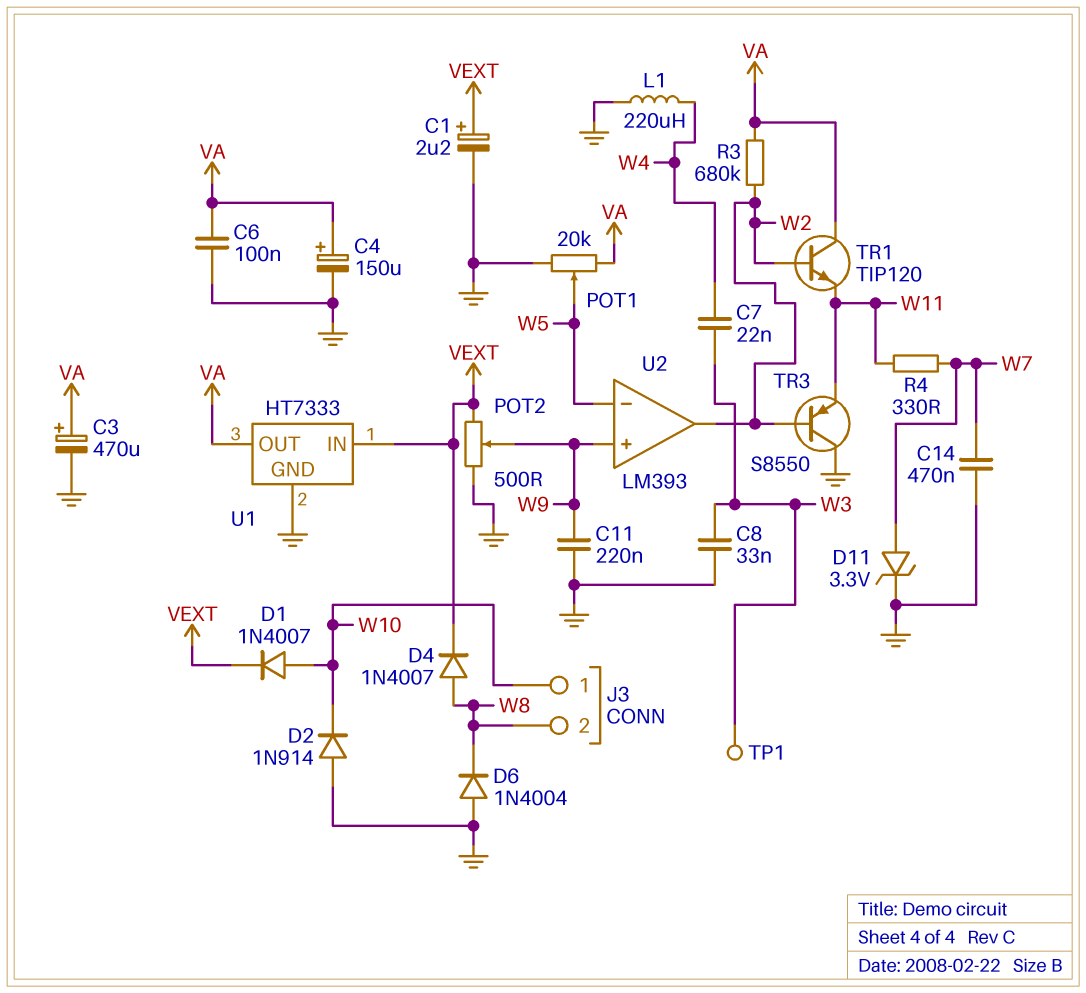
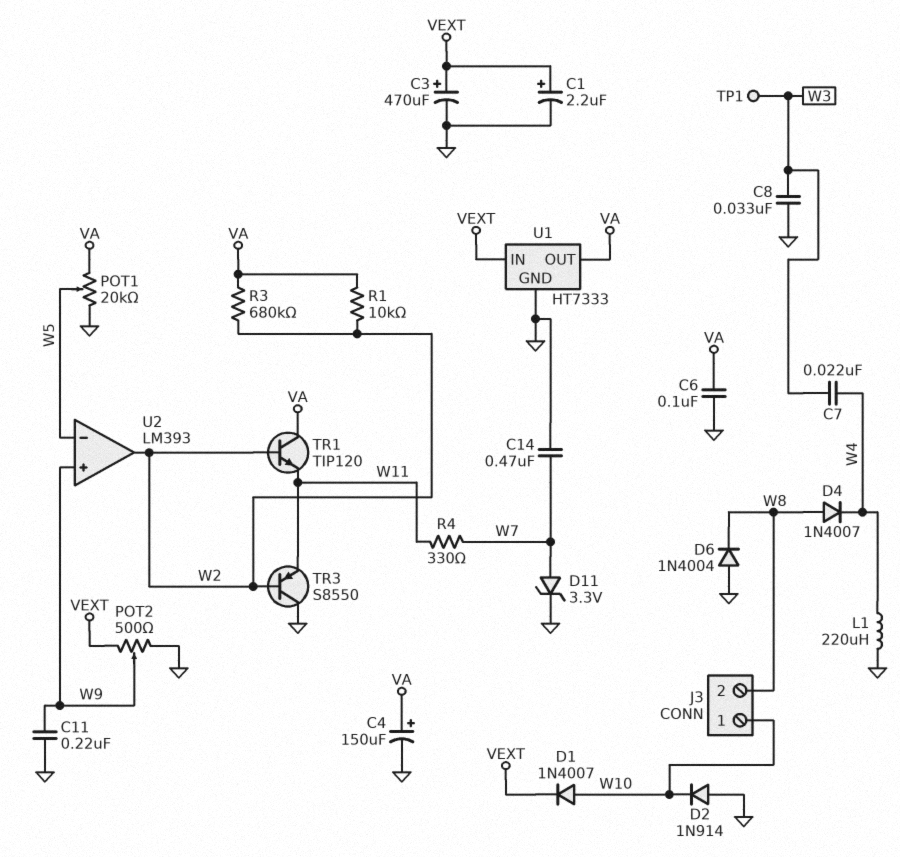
C3: 470uF (plus VA, minus GND) -> 470uF (plus VEXT, minus GND)
D4: diode 1N4007 (A W8, K VEXT) -> diode 1N4007 (A W8, K W4)
R1: none -> 10k (VA, W2)

